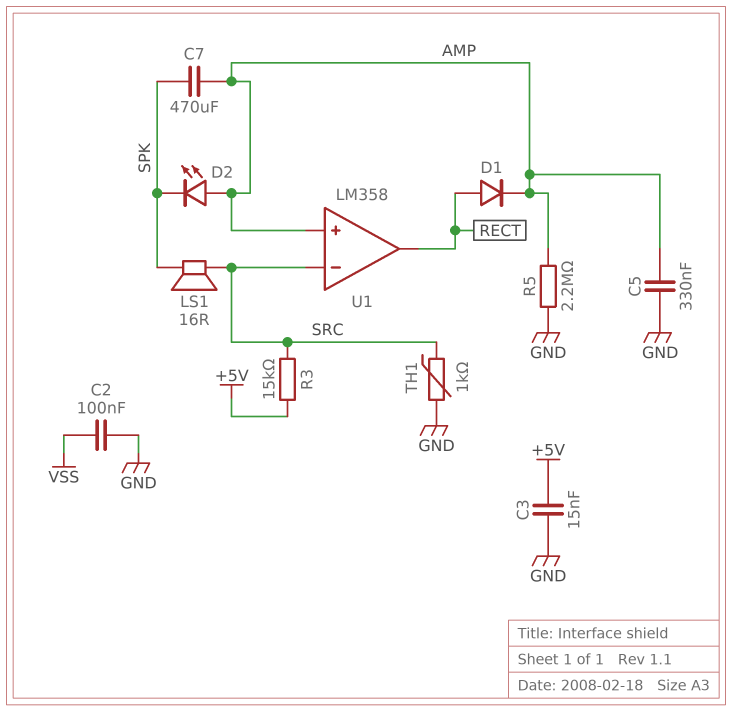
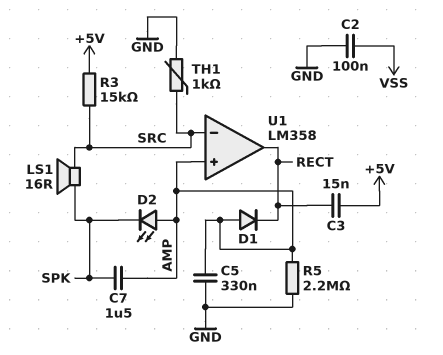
C3: 15nF (+5V, GND) -> 15nF (+5V, RECT)
C7: 470uF (AMP, SPK) -> 1.5uF (AMP, SPK)
D1: diode (A RECT, K AMP) -> diode (A AMP, K RECT)

